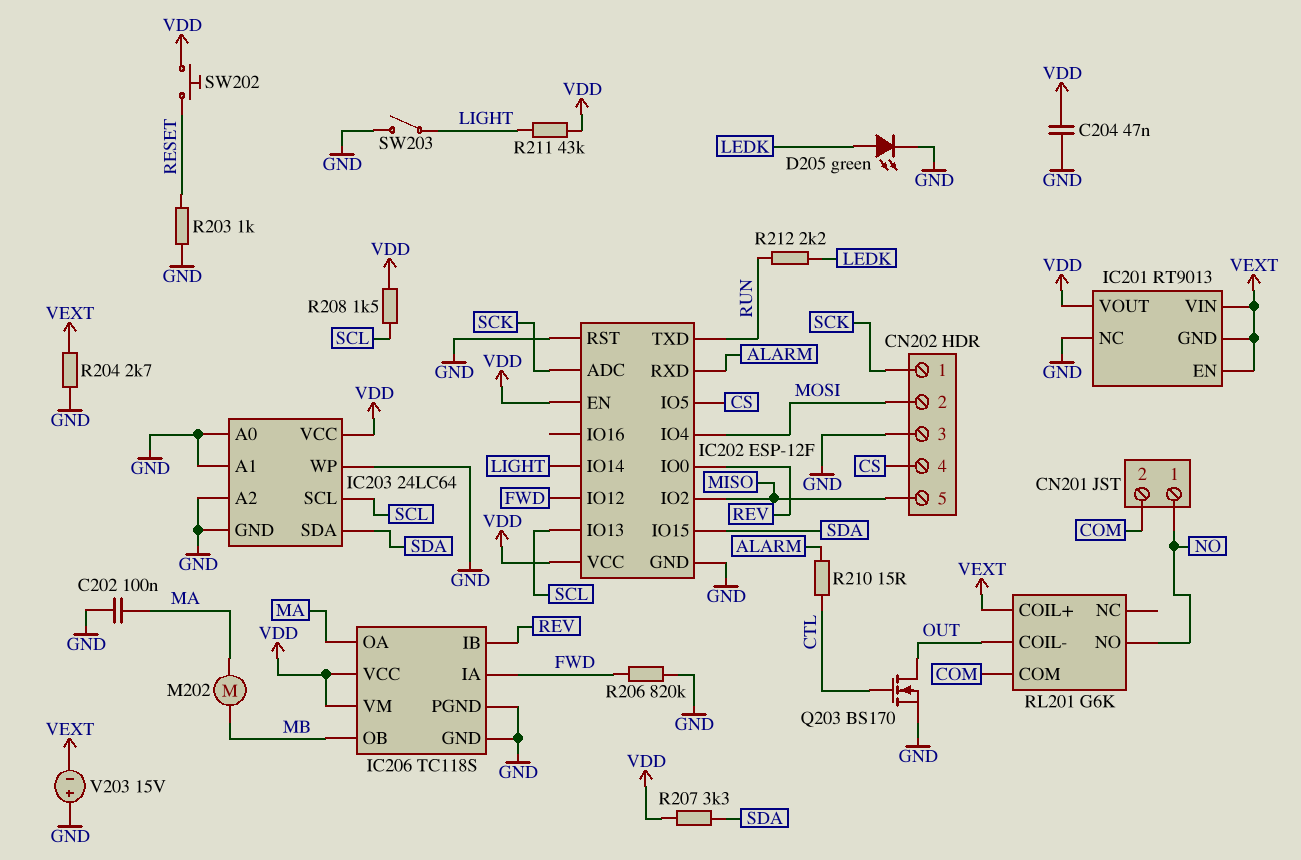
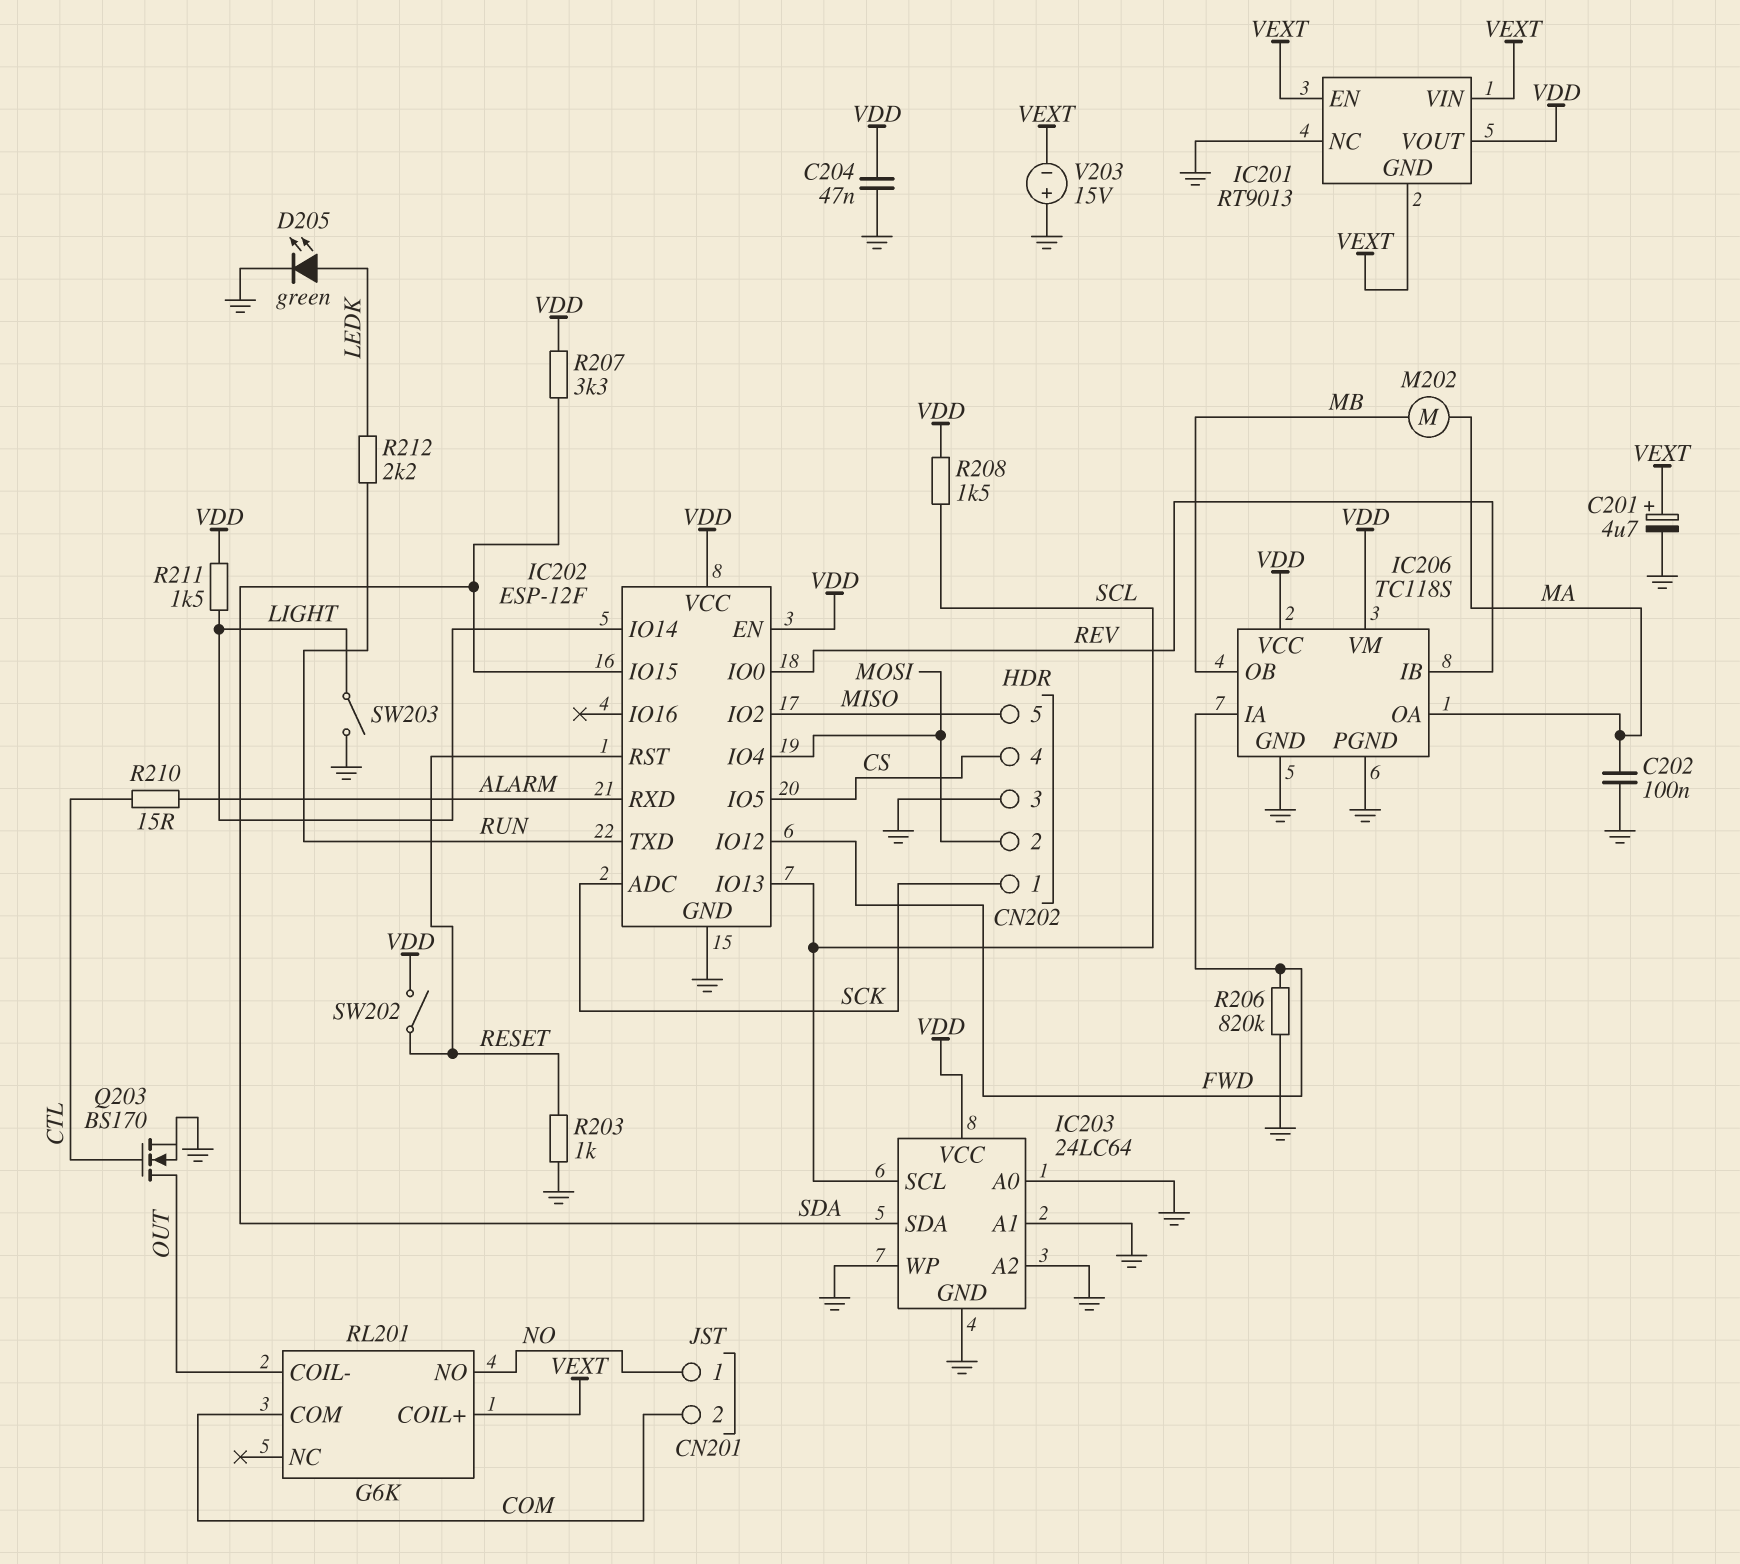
C201: none -> 4.7uF (plus VEXT, minus GND)
IC202 pin RST: GND -> RESET
R204: 2.7k (GND, VEXT) -> none
R211: 43k (LIGHT, VDD) -> 1.5k (LIGHT, VDD)
SW202: button (RESET, VDD) -> switch (RESET, VDD)

